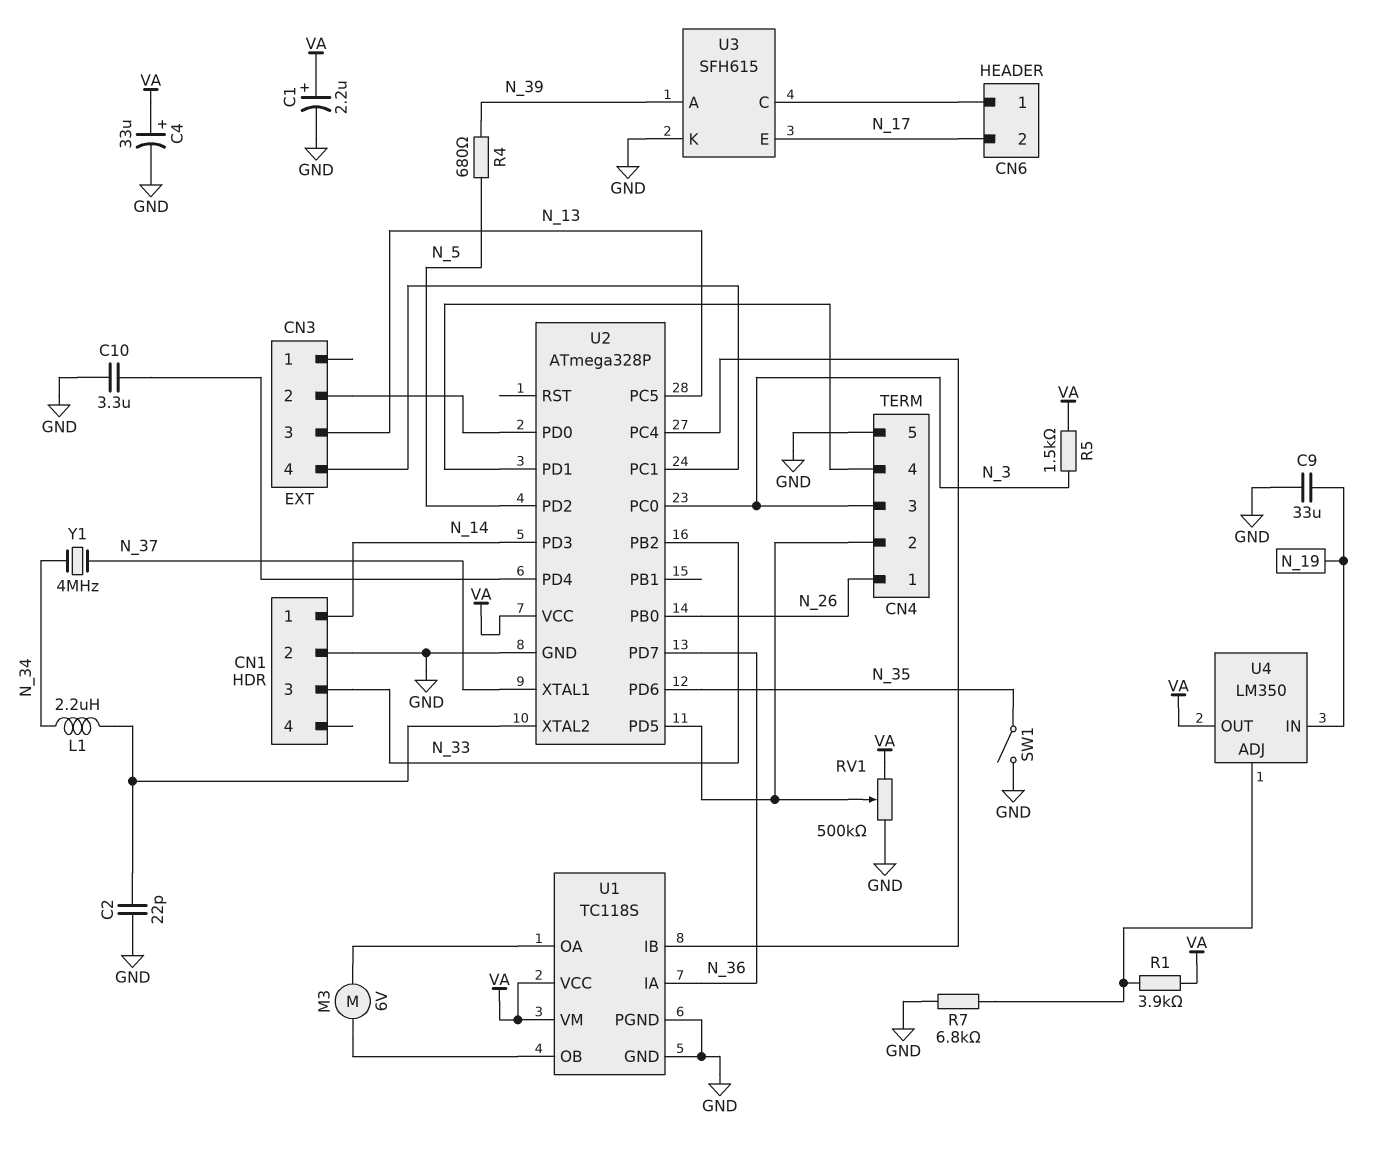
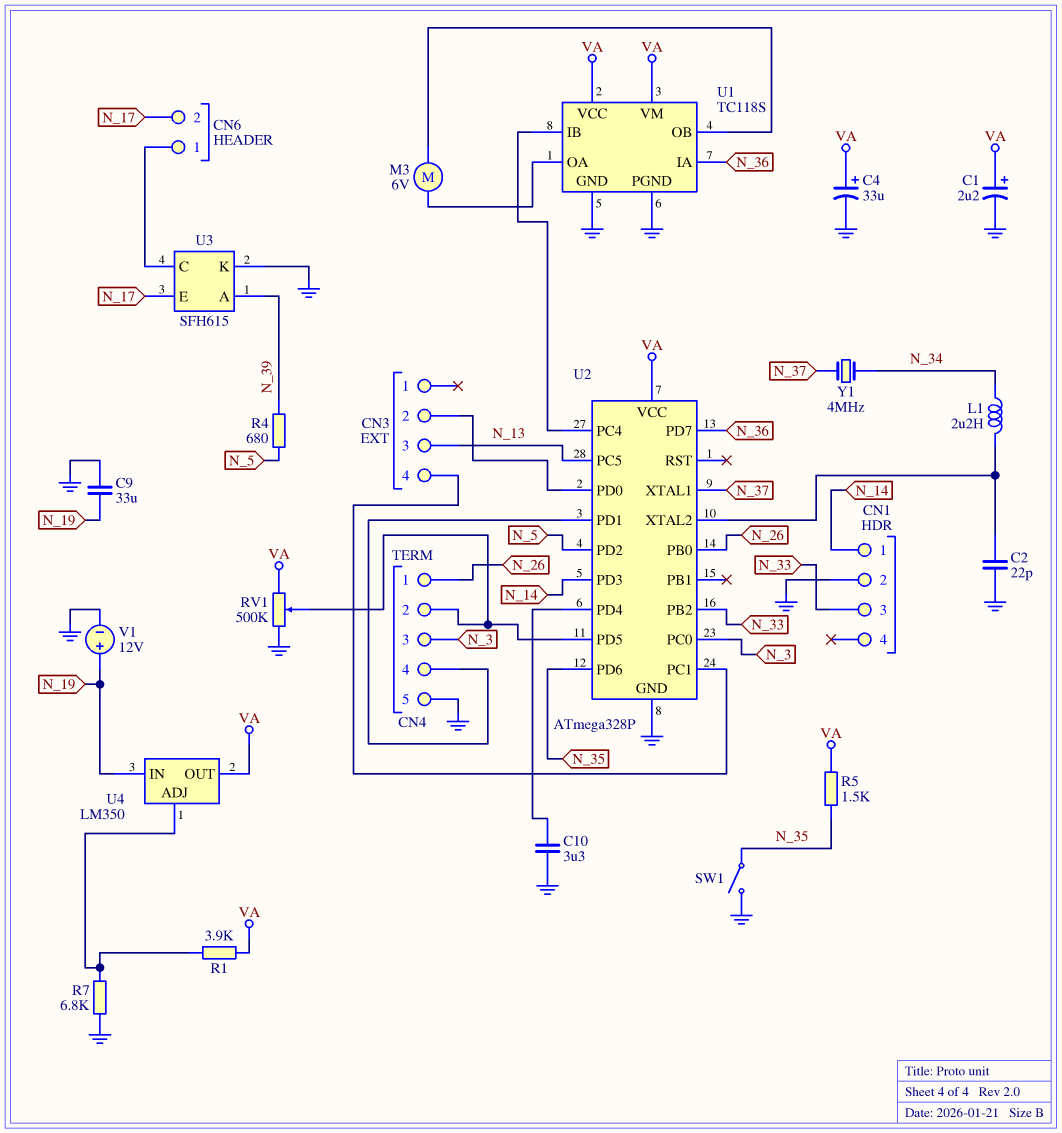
R5: 1.5k (N_3, VA) -> 1.5k (N_35, VA)
V1: none -> 12V (plus N_19, minus GND)

